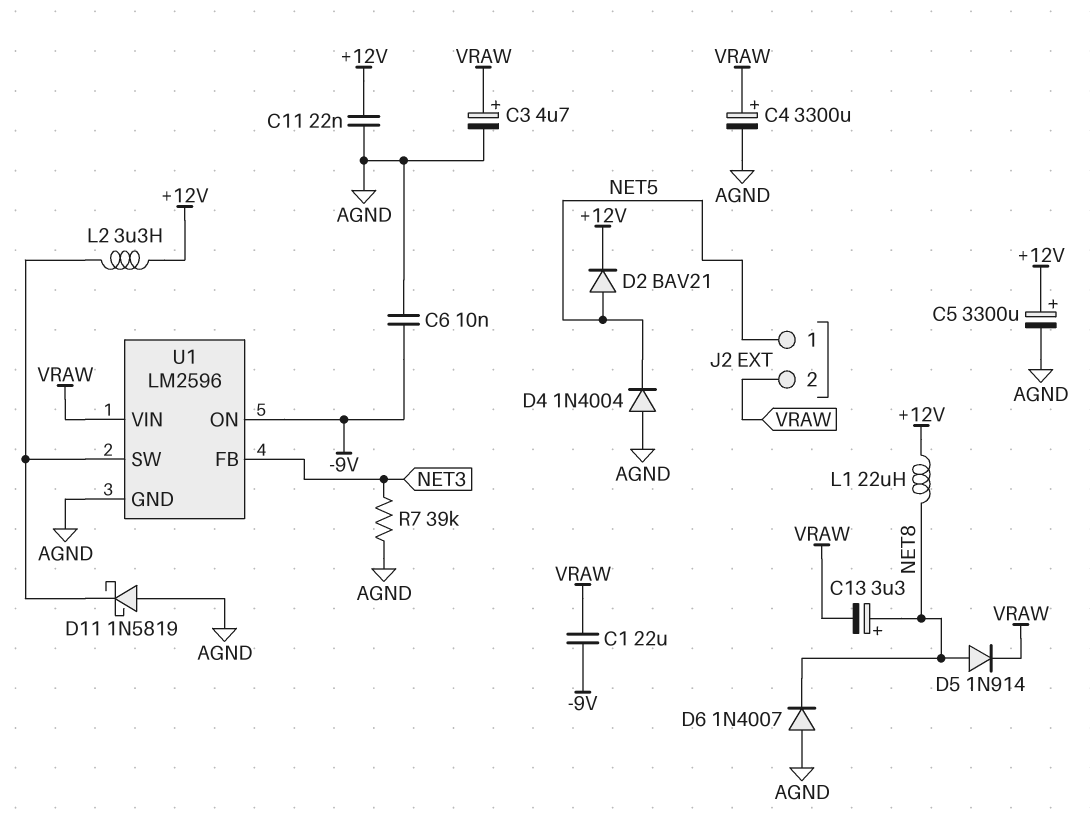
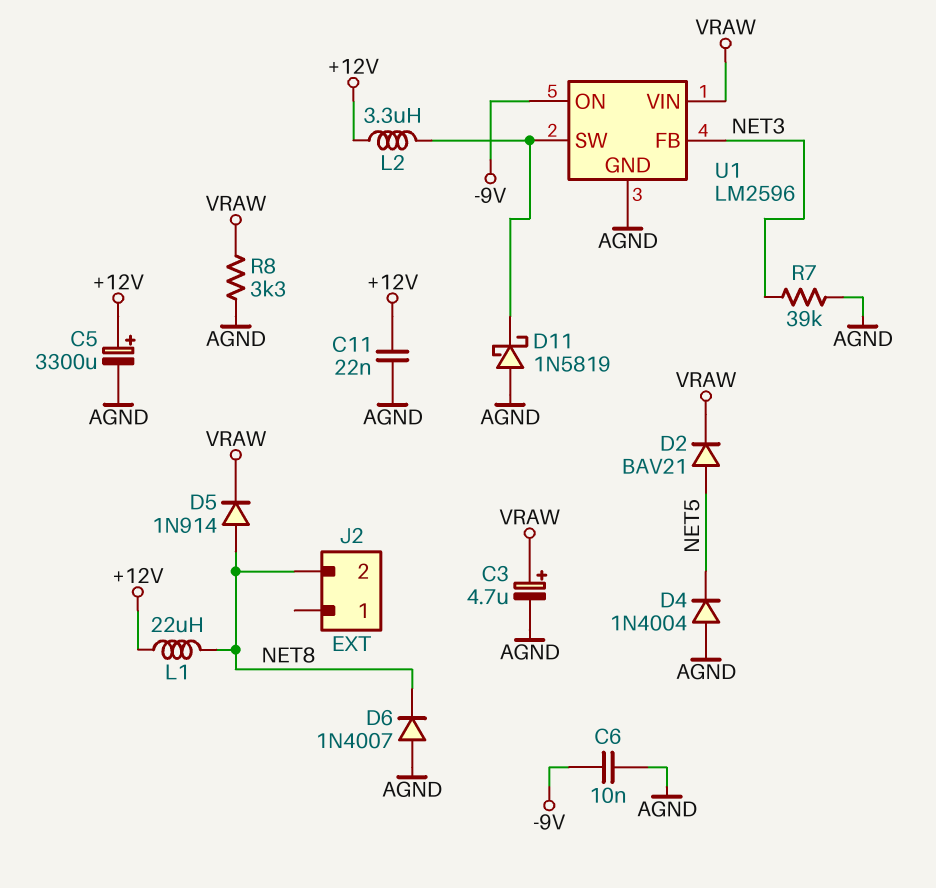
C1: 22uF (-9V, VRAW) -> none
C4: 3300uF (plus VRAW, minus AGND) -> none
C13: 3.3uF (plus NET8, minus VRAW) -> none
D2: diode BAV21 (A NET5, K +12V) -> diode BAV21 (A NET5, K VRAW)
J2 pin 1: NET5 -> none
J2 pin 2: VRAW -> NET8
R8: none -> 3.3k (AGND, VRAW)

